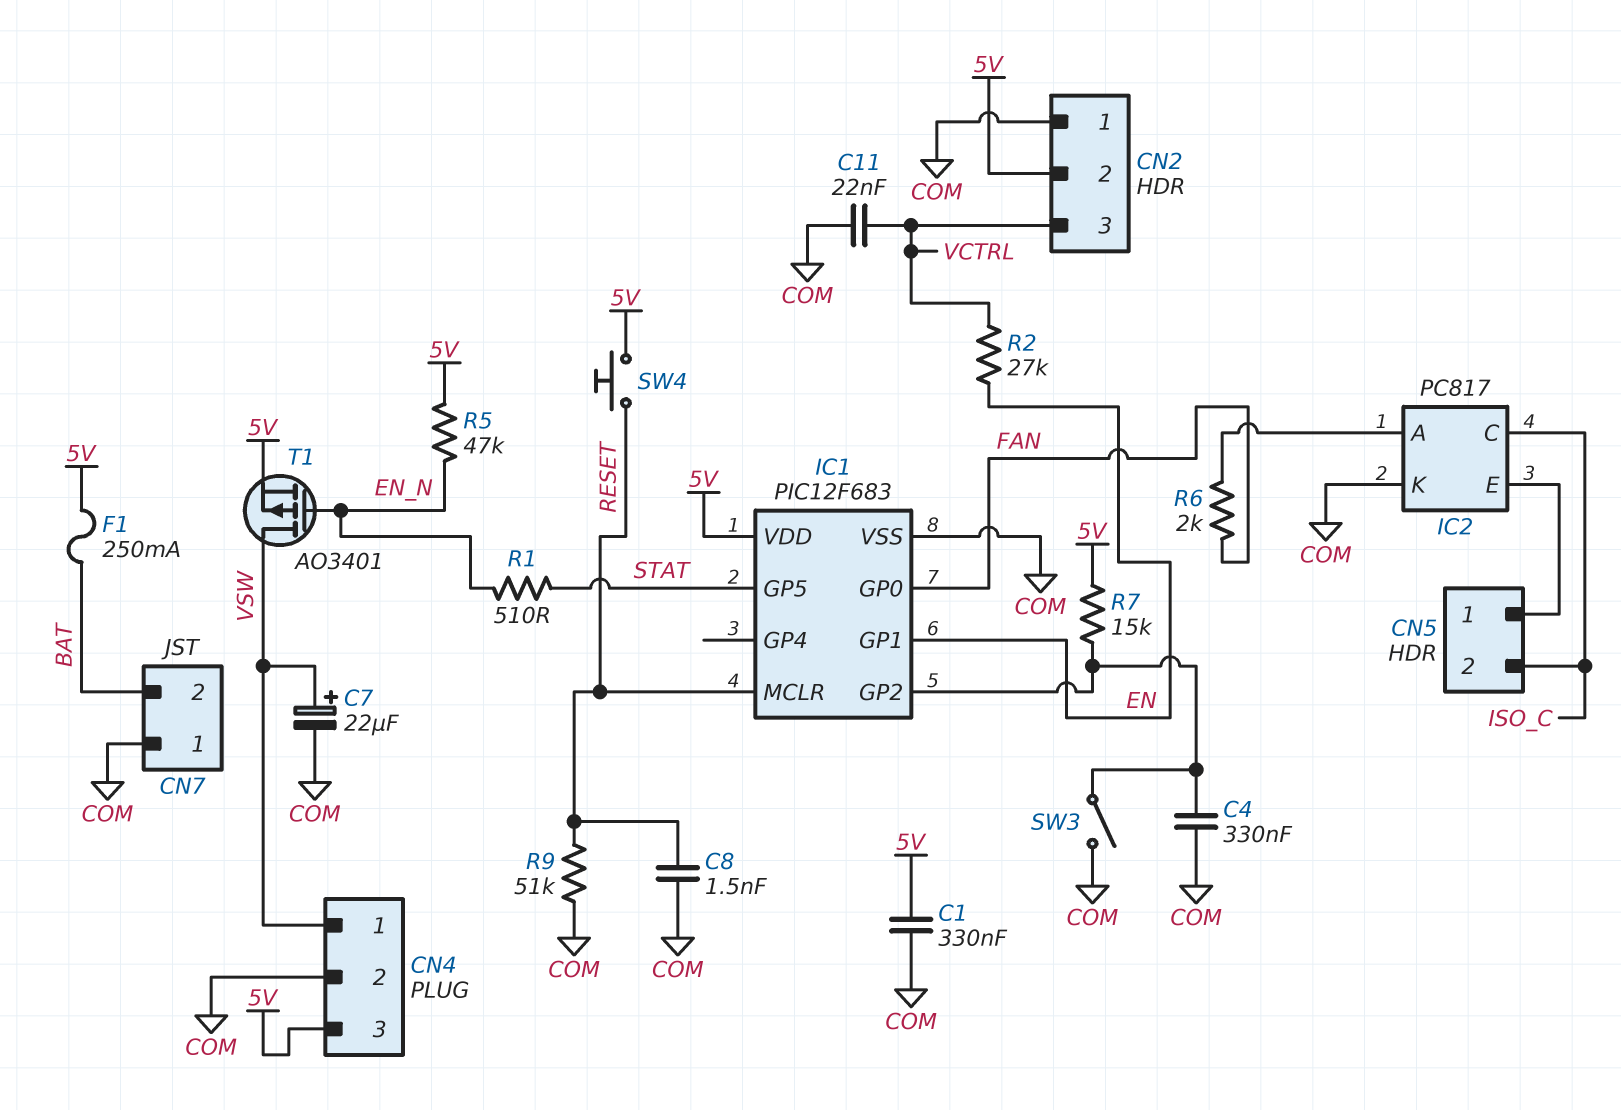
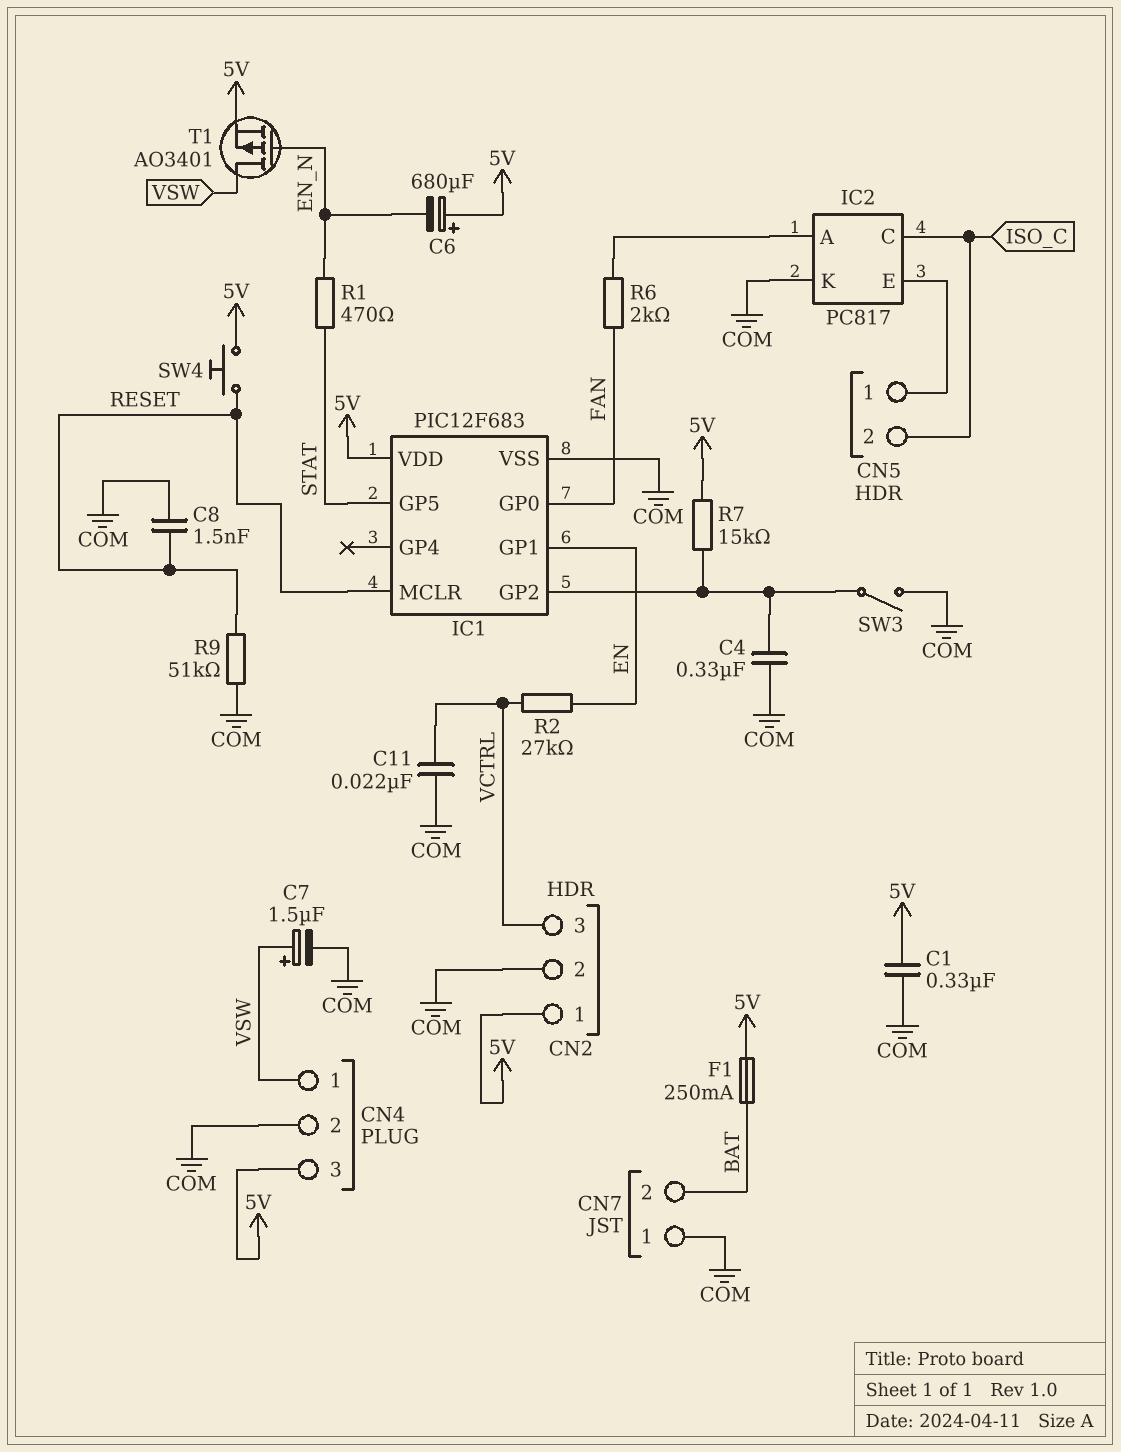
C6: none -> 680uF (plus 5V, minus EN_N)
C7: 22uF (plus VSW, minus COM) -> 1.5uF (plus VSW, minus COM)
CN2 pin 1: COM -> 5V
CN2 pin 2: 5V -> COM
R1: 510 (EN_N, STAT) -> 470 (EN_N, STAT)
R5: 47k (5V, EN_N) -> none

